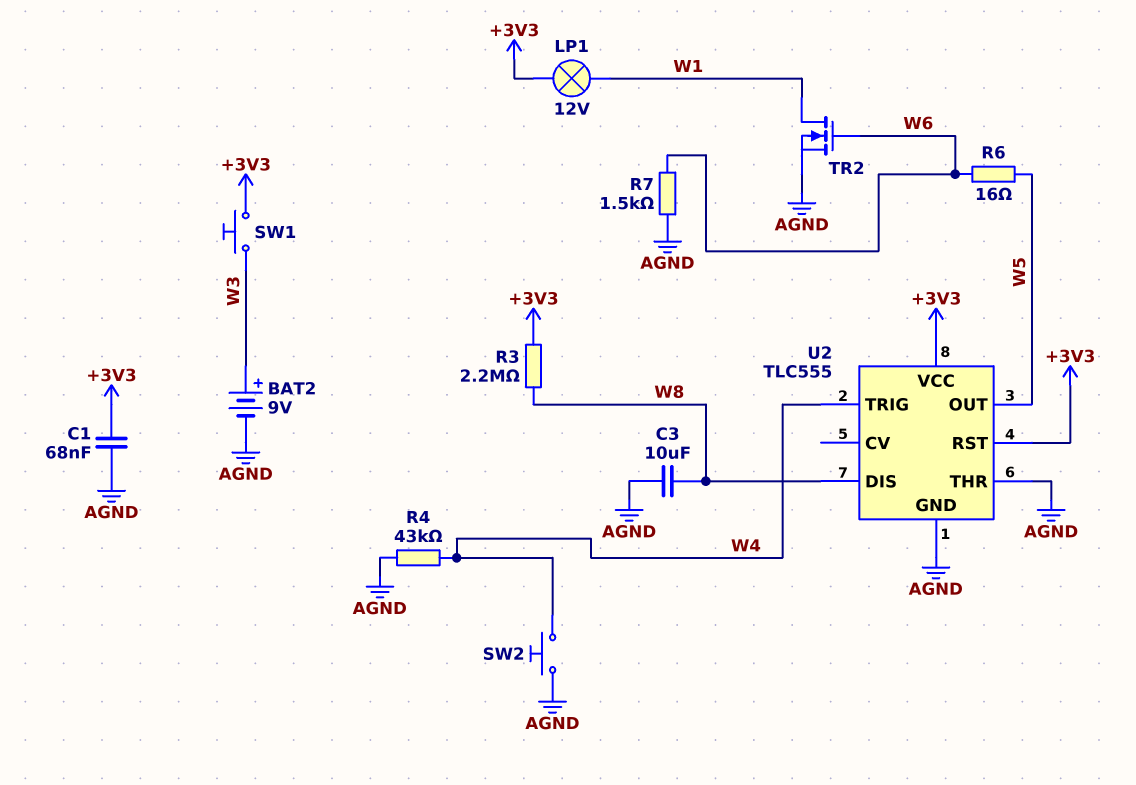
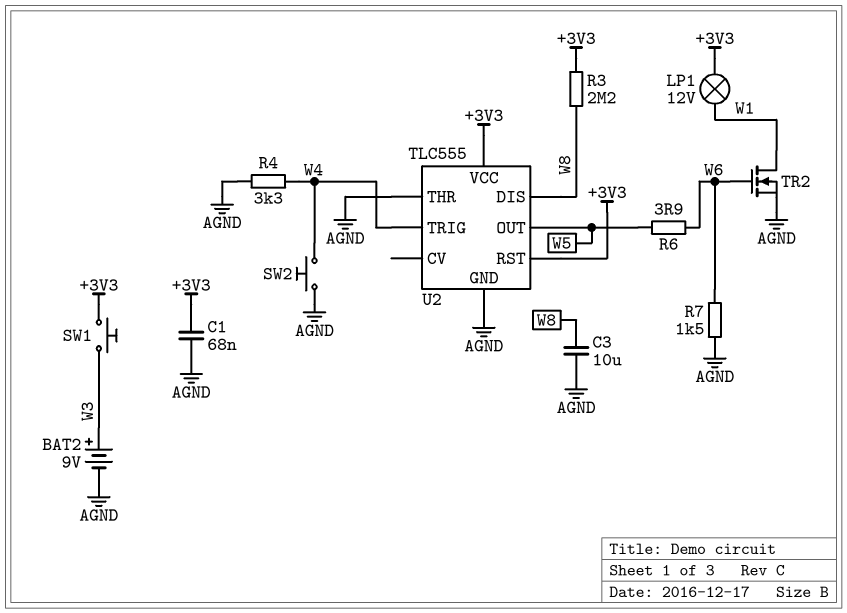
R4: 43k (AGND, W4) -> 3.3k (AGND, W4)
R6: 16 (W5, W6) -> 3.9 (W5, W6)

